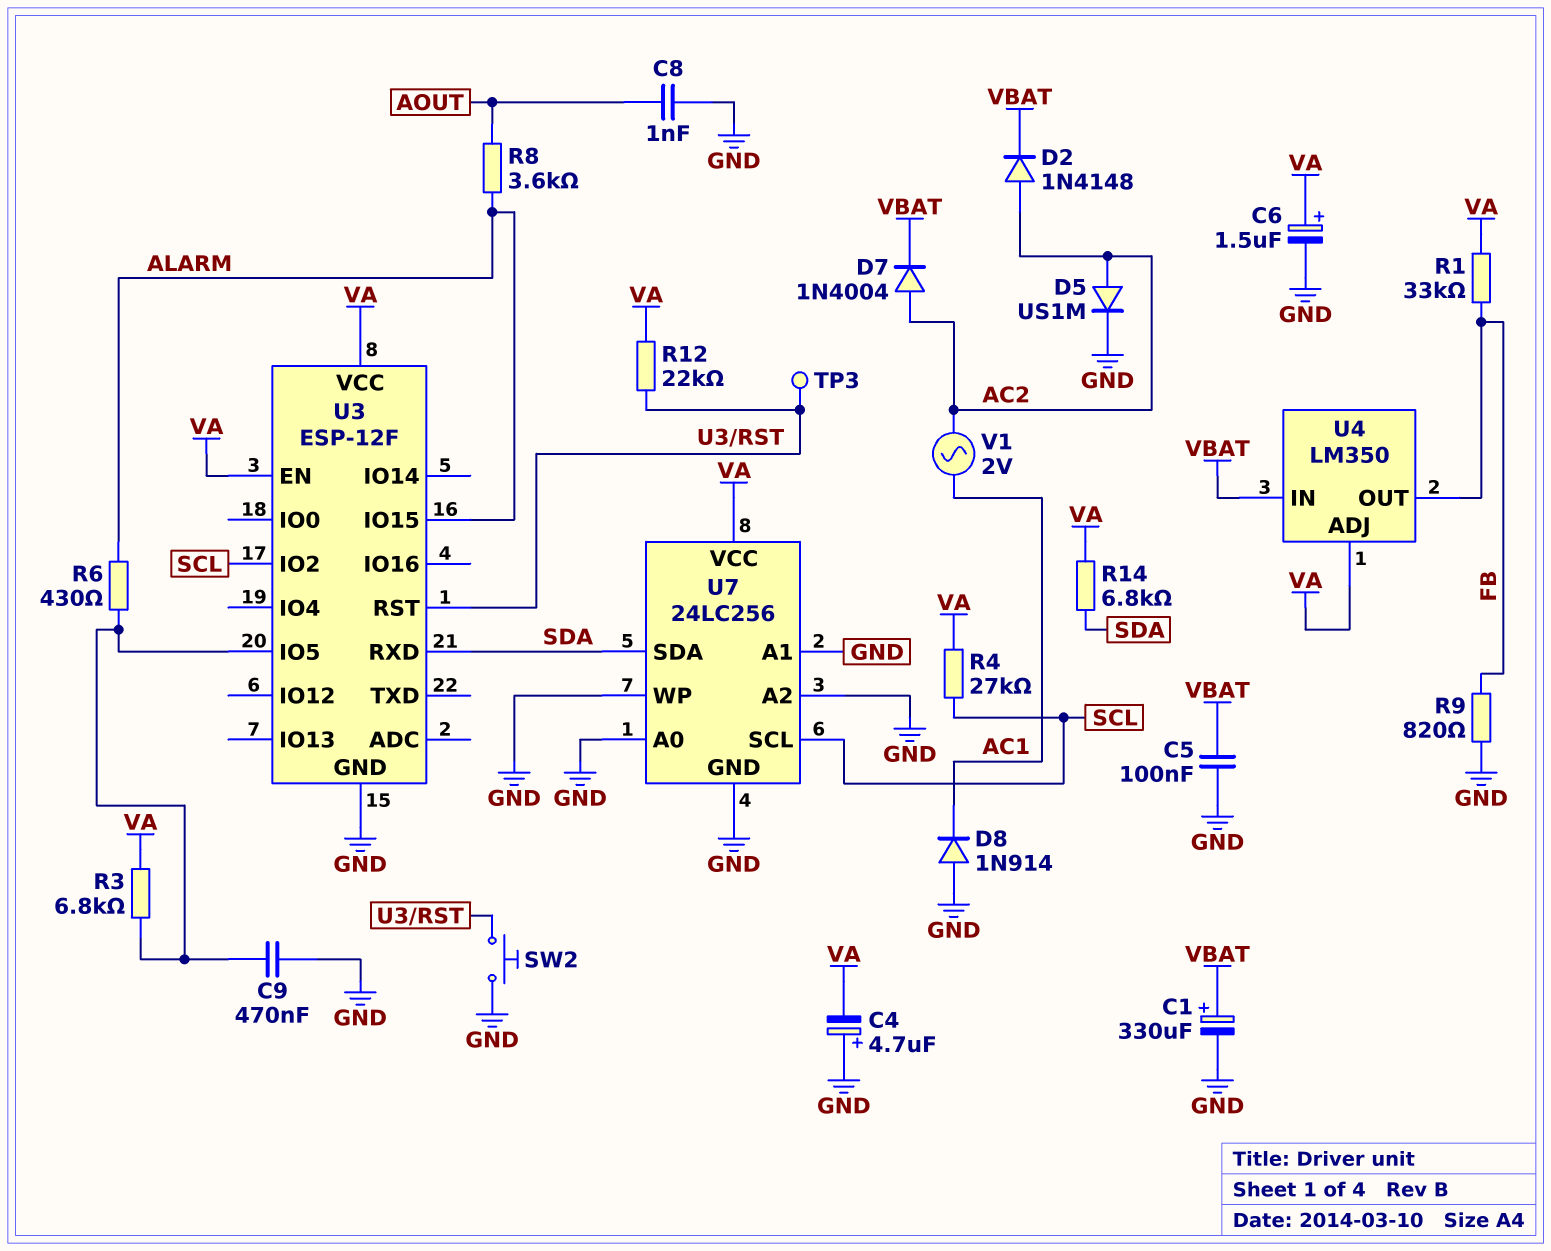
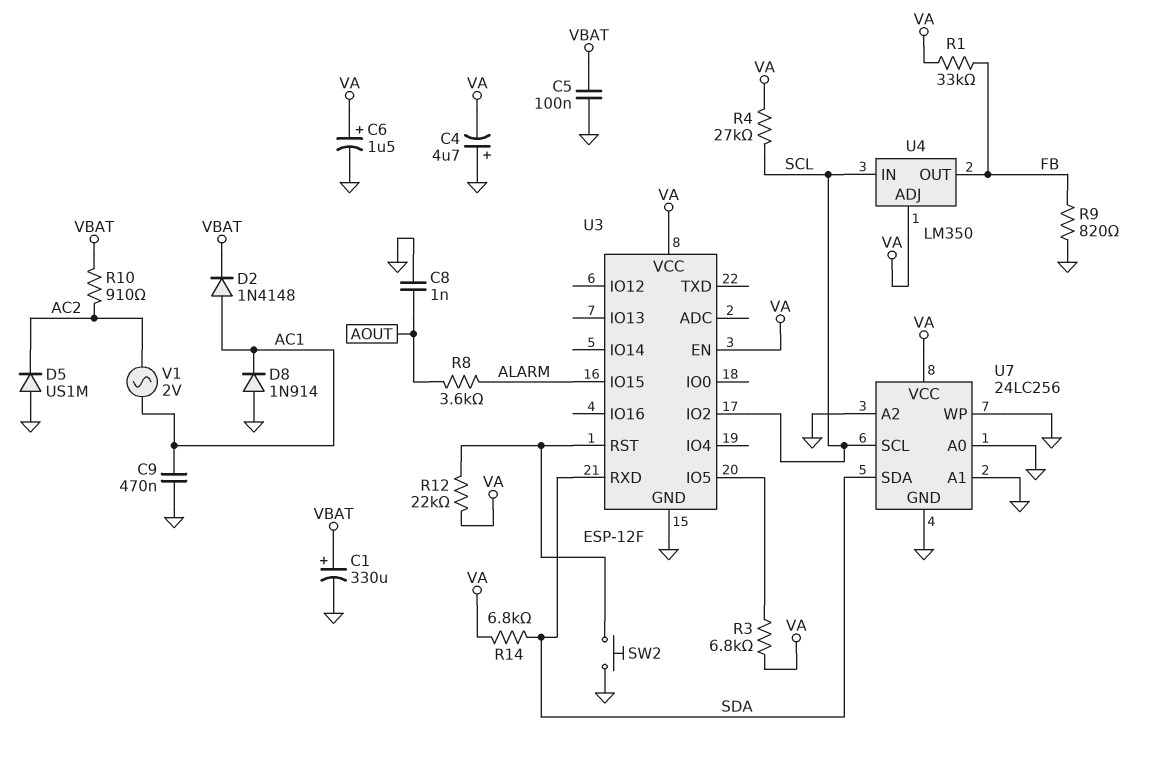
C9: 470nF (GND, U3/IO5) -> 470nF (AC1, GND)
D2: diode 1N4148 (A AC2, K VBAT) -> diode 1N4148 (A AC1, K VBAT)
D5: diode US1M (A AC2, K GND) -> diode US1M (A GND, K AC2)
D7: diode 1N4004 (A AC2, K VBAT) -> none
R6: 430 (ALARM, U3/IO5) -> none
R10: none -> 910 (AC2, VBAT)
TP3: test point (U3/RST) -> none
U4 pin IN: VBAT -> SCL

